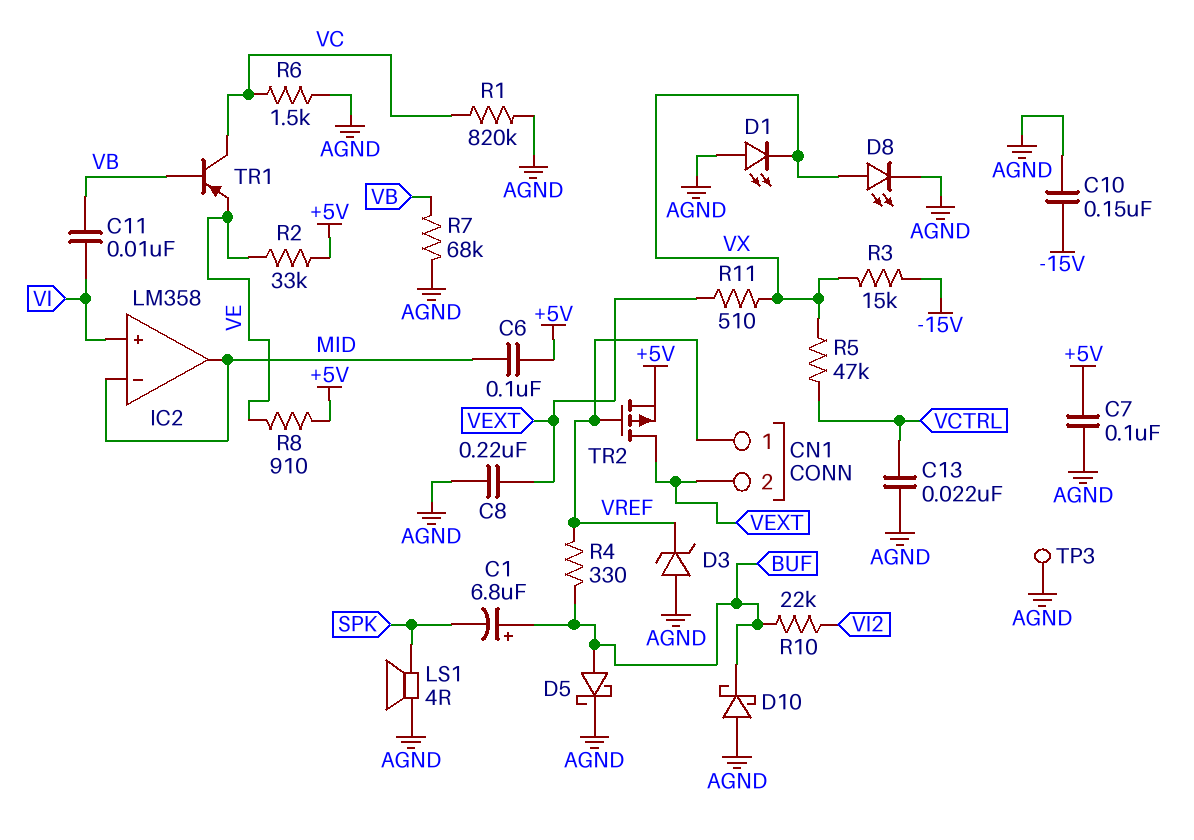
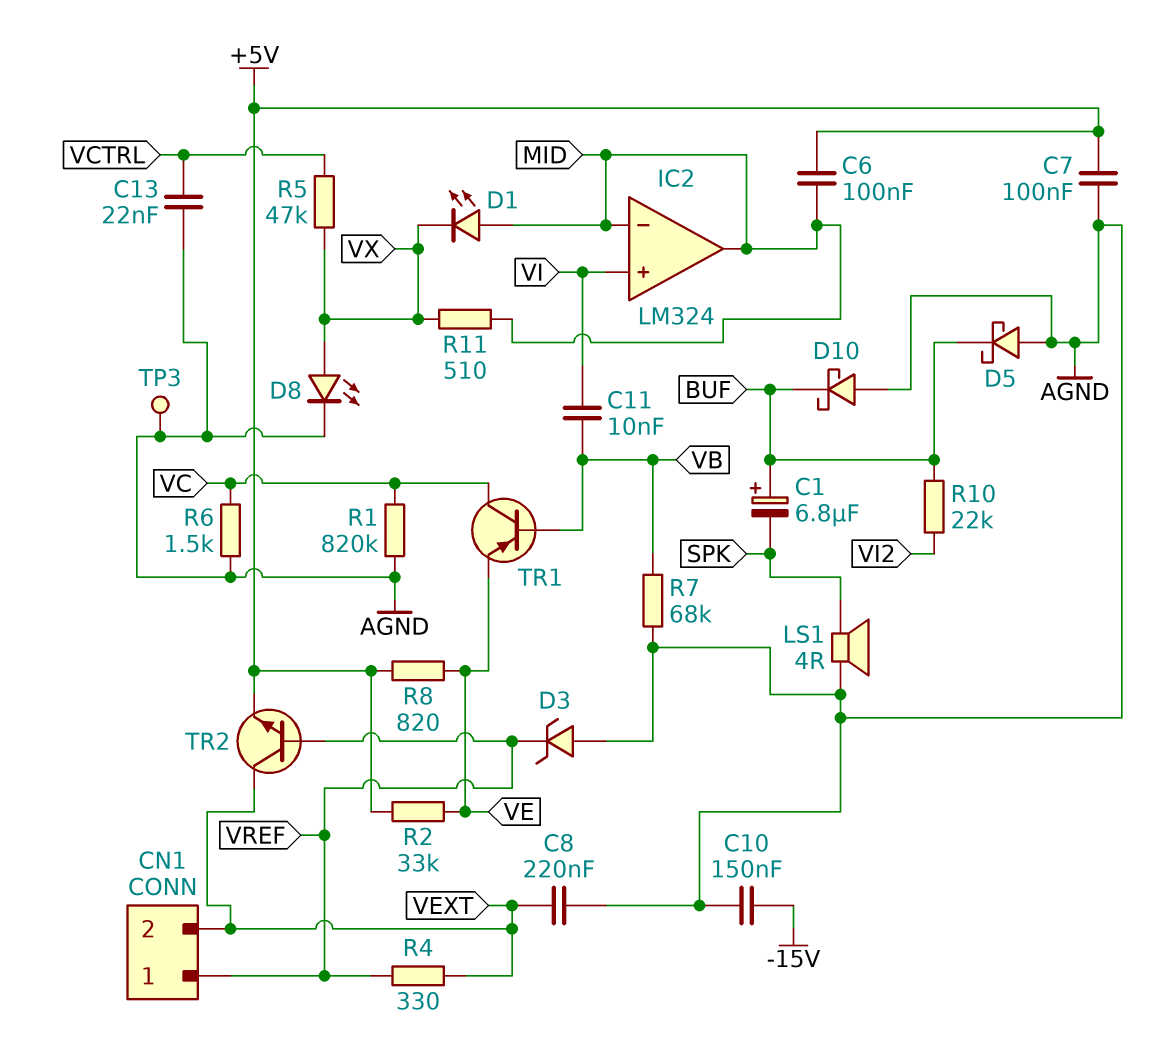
D1: LED (A AGND, K VX) -> LED (A MID, K VX)
D5: schottky (A BUF, K AGND) -> schottky (A AGND, K BUF)
IC2: LM358 -> LM324
R3: 15k (-15V, VX) -> none
R4: 330 (BUF, VREF) -> 330 (VEXT, VREF)
R8: 910 (+5V, VE) -> 820 (+5V, VE)
R11: 510 (VEXT, VX) -> 510 (MID, VX)
TR2: PMOS (G VREF, D VEXT, S +5V) -> NPN (B VREF, C VEXT, E +5V)

